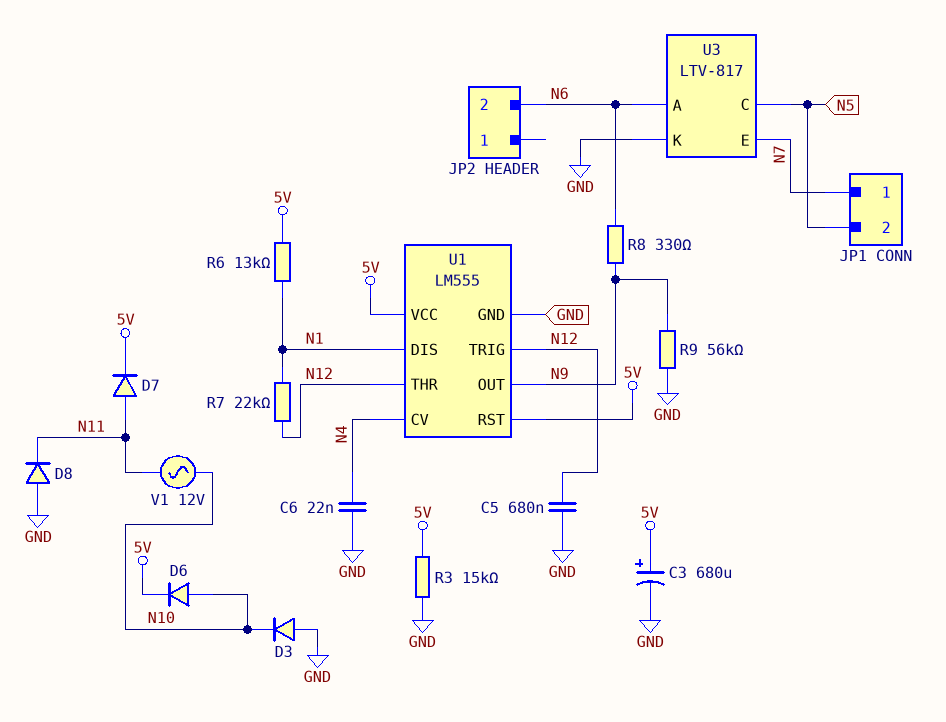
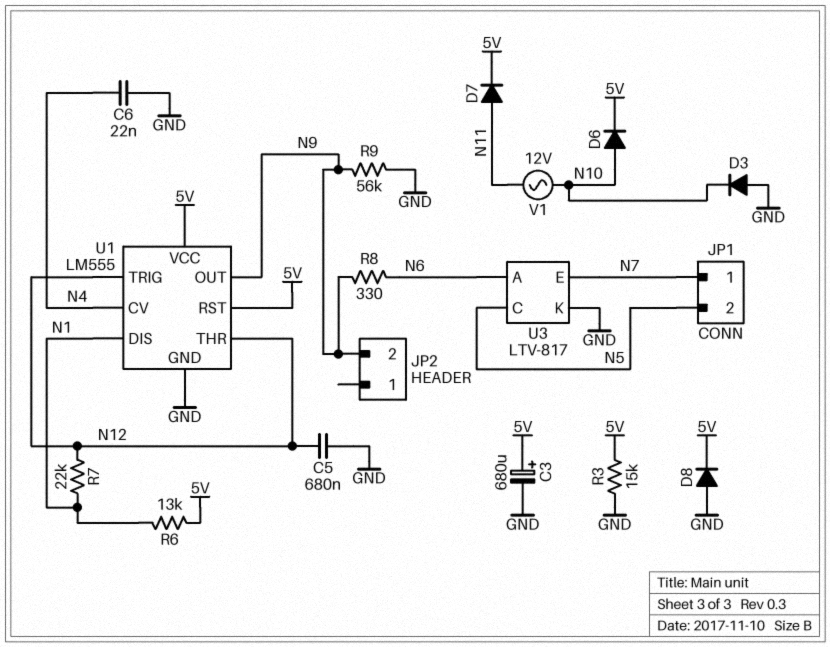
D8: diode (A GND, K N11) -> diode (A GND, K 5V)
JP2 pin 2: N6 -> N9

